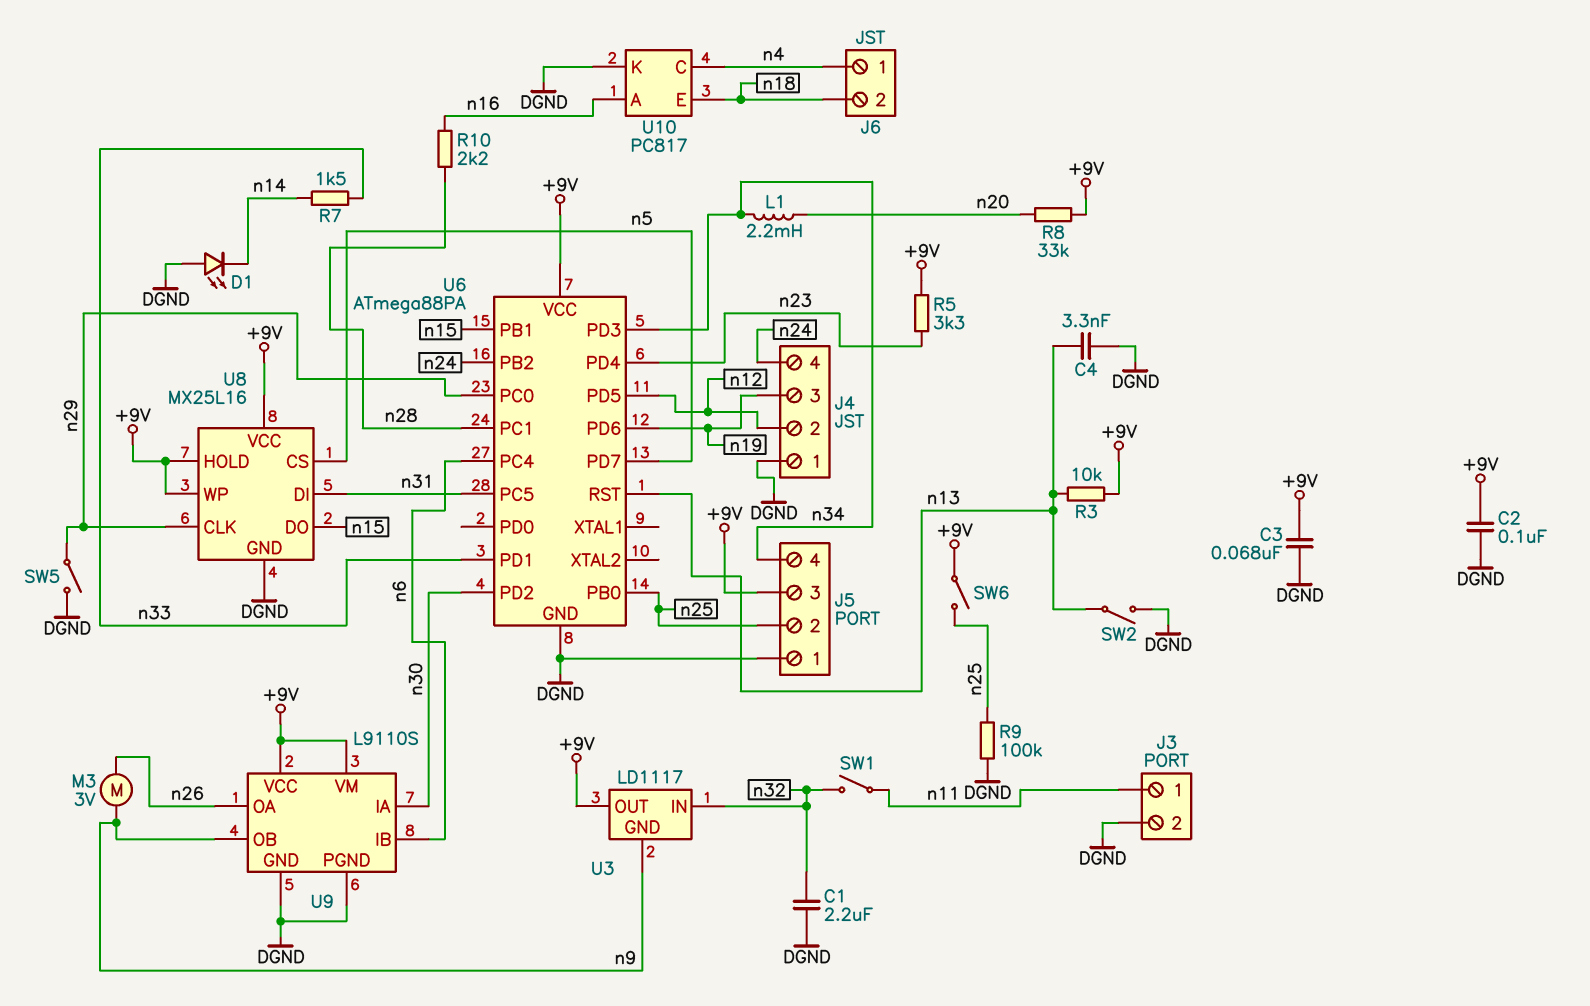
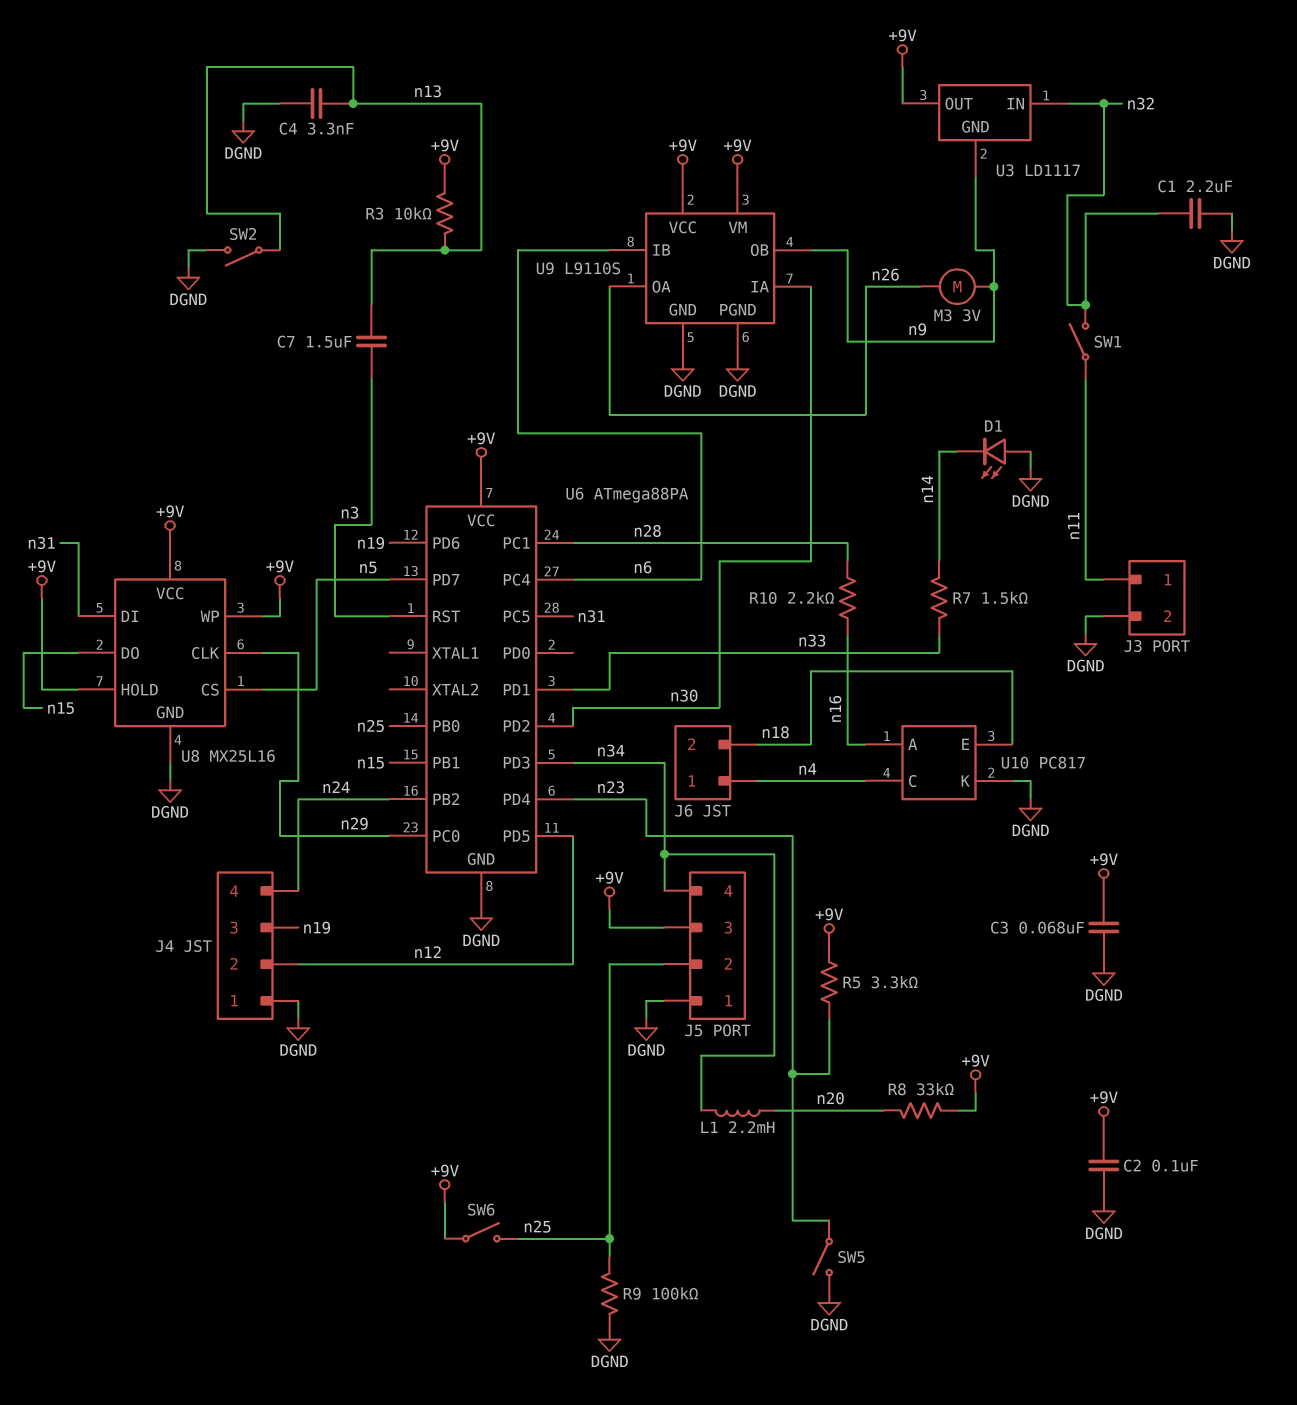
C7: none -> 1.5uF (n3, n13)
SW5: switch (DGND, n29) -> switch (DGND, n23)
U6 pin RST: n13 -> n3

